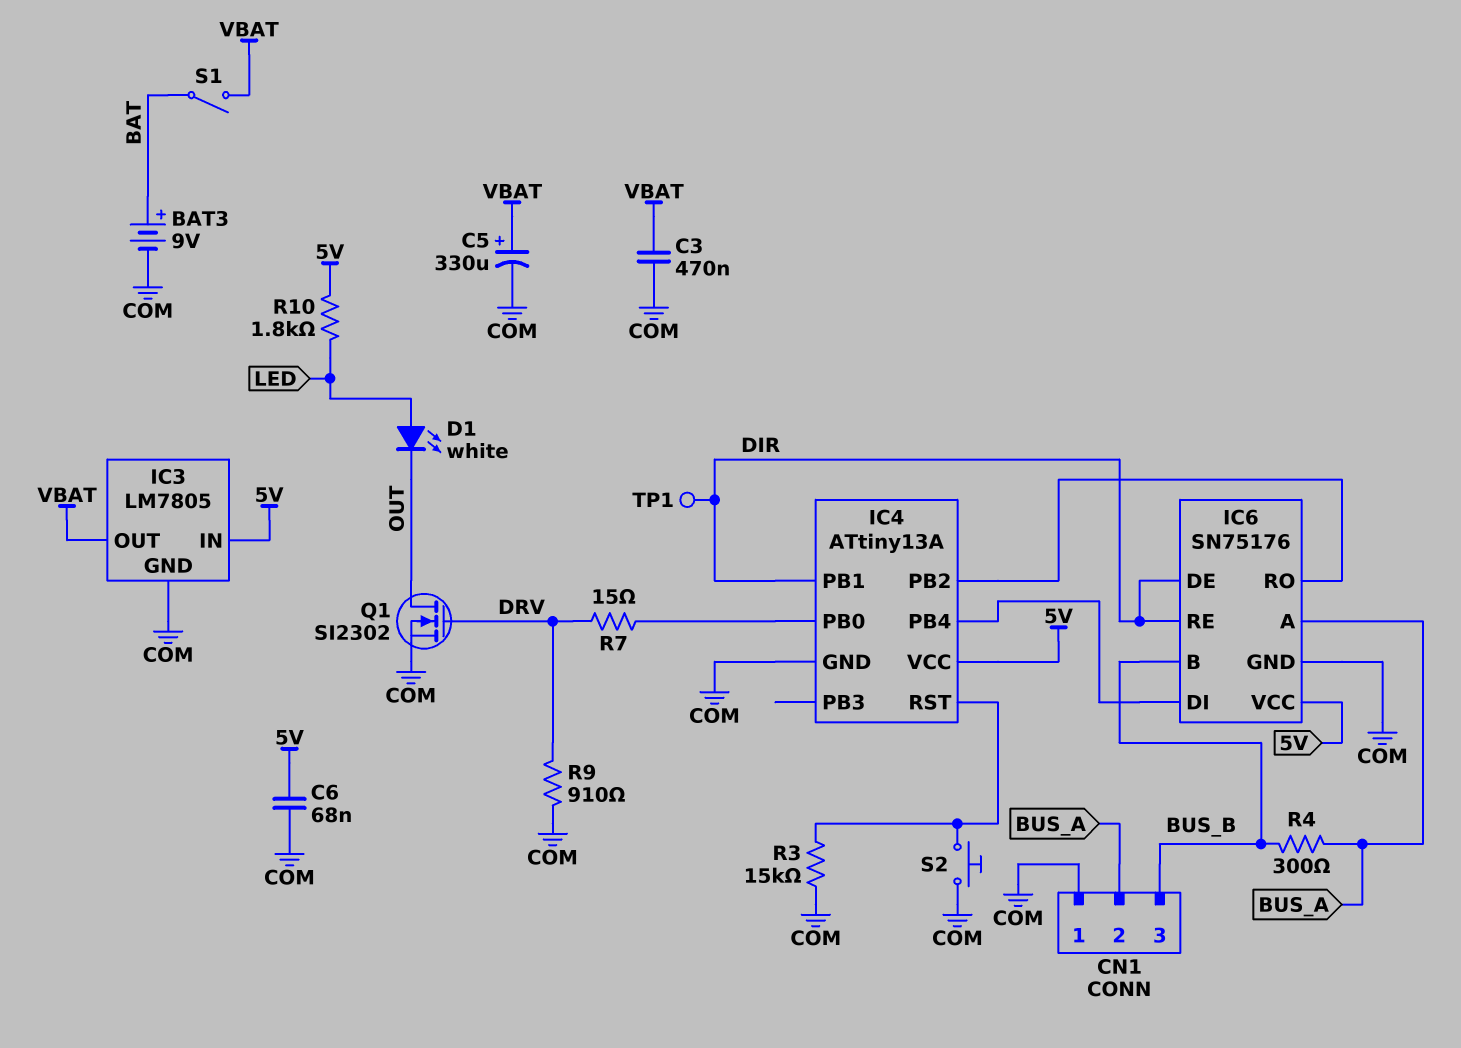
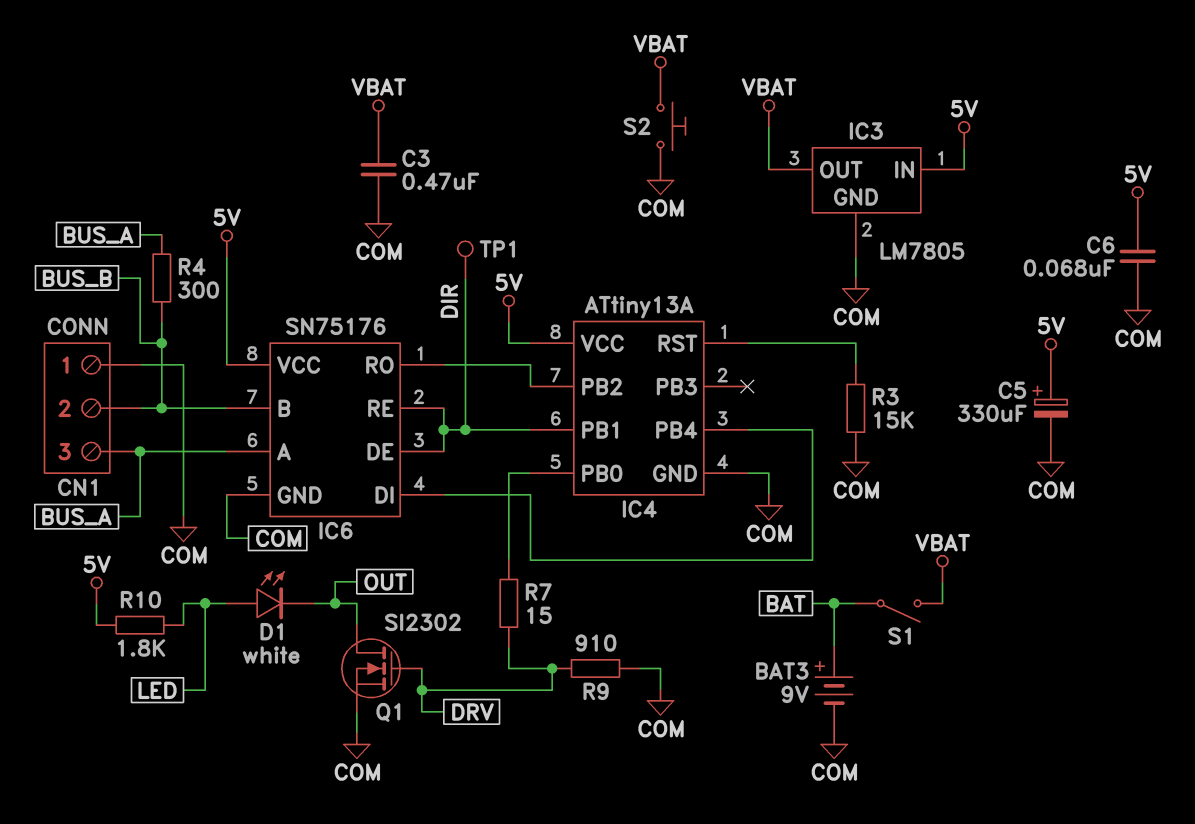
C5: 330uF (plus VBAT, minus COM) -> 330uF (plus 5V, minus COM)
CN1 pin 2: BUS_A -> BUS_B
CN1 pin 3: BUS_B -> BUS_A
S2: button (COM, IC4/RST) -> button (COM, VBAT)

